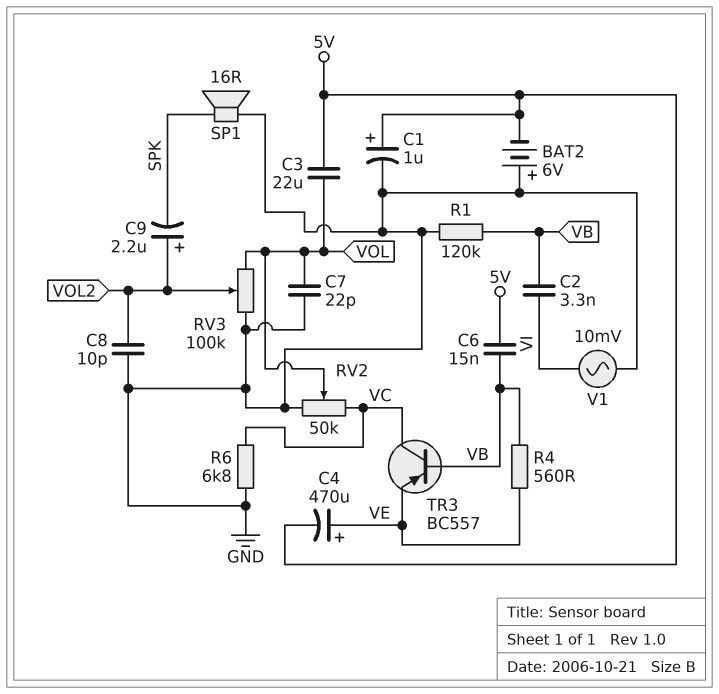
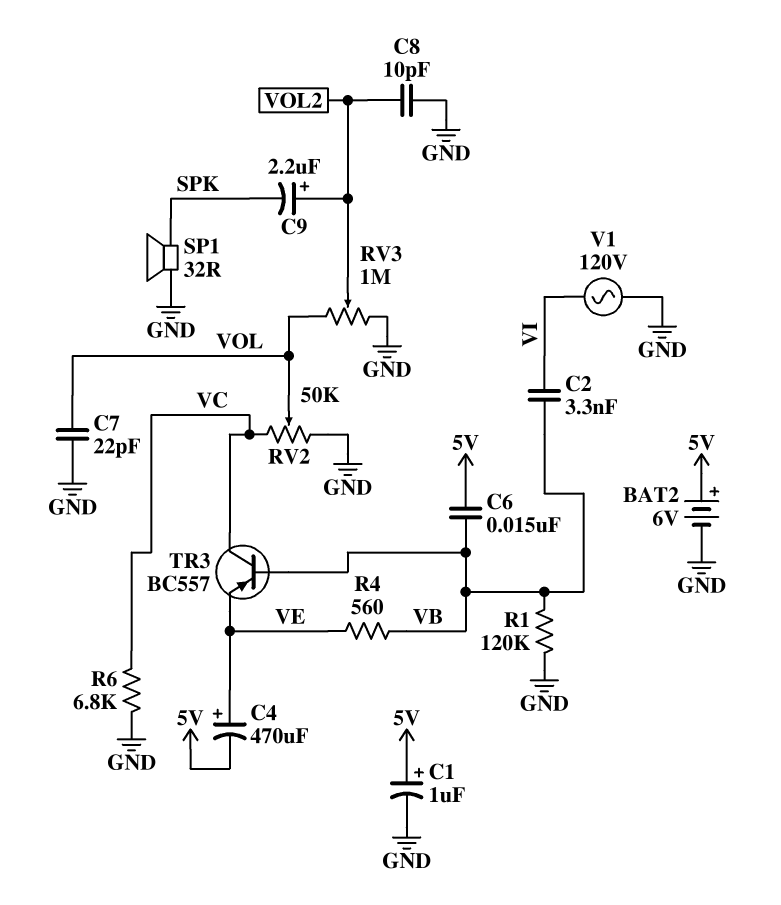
BAT2: 6V (plus GND, minus 5V) -> 6V (plus 5V, minus GND)
C3: 22uF (5V, VOL) -> none
RV3: 100k (GND, VOL, wiper VOL2) -> 1M (GND, VOL, wiper VOL2)
SP1: speaker 16R (GND, SPK) -> speaker 32R (GND, SPK)
V1: AC 10mV (GND, VI) -> AC 120V (GND, VI)

